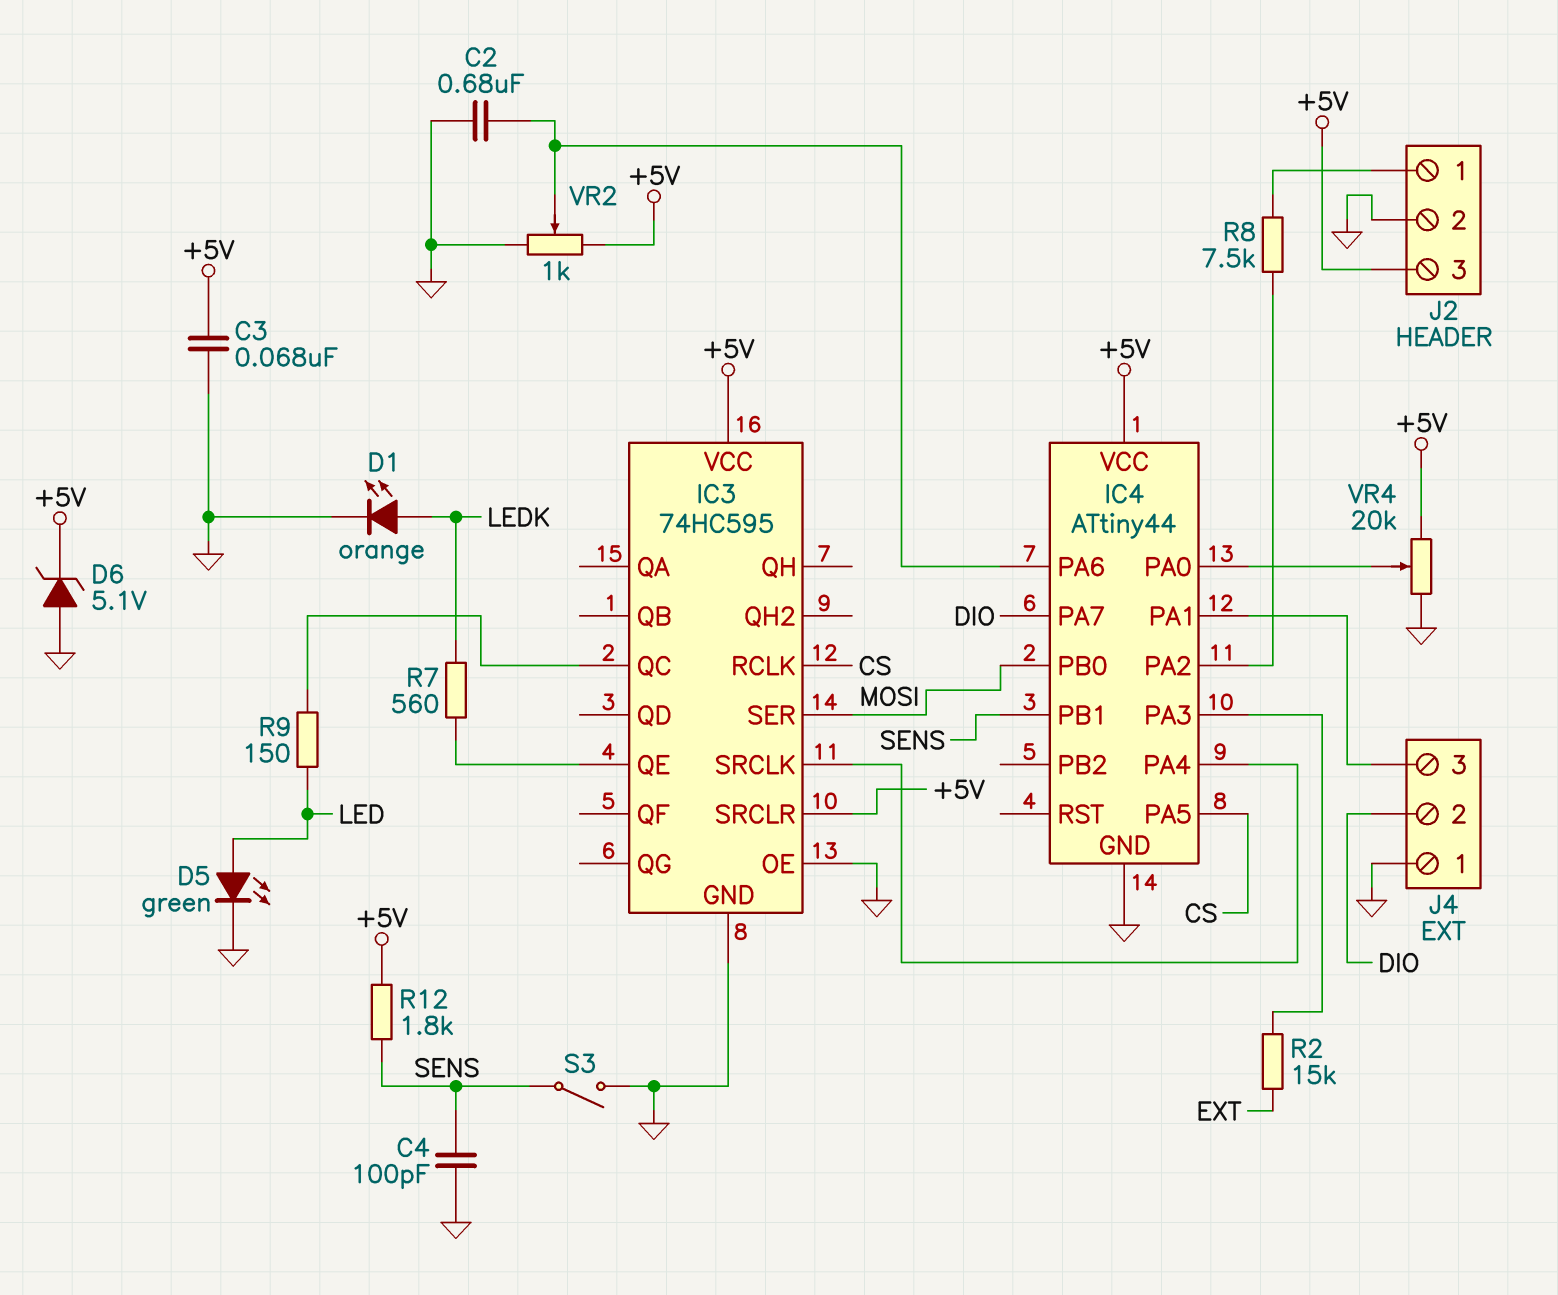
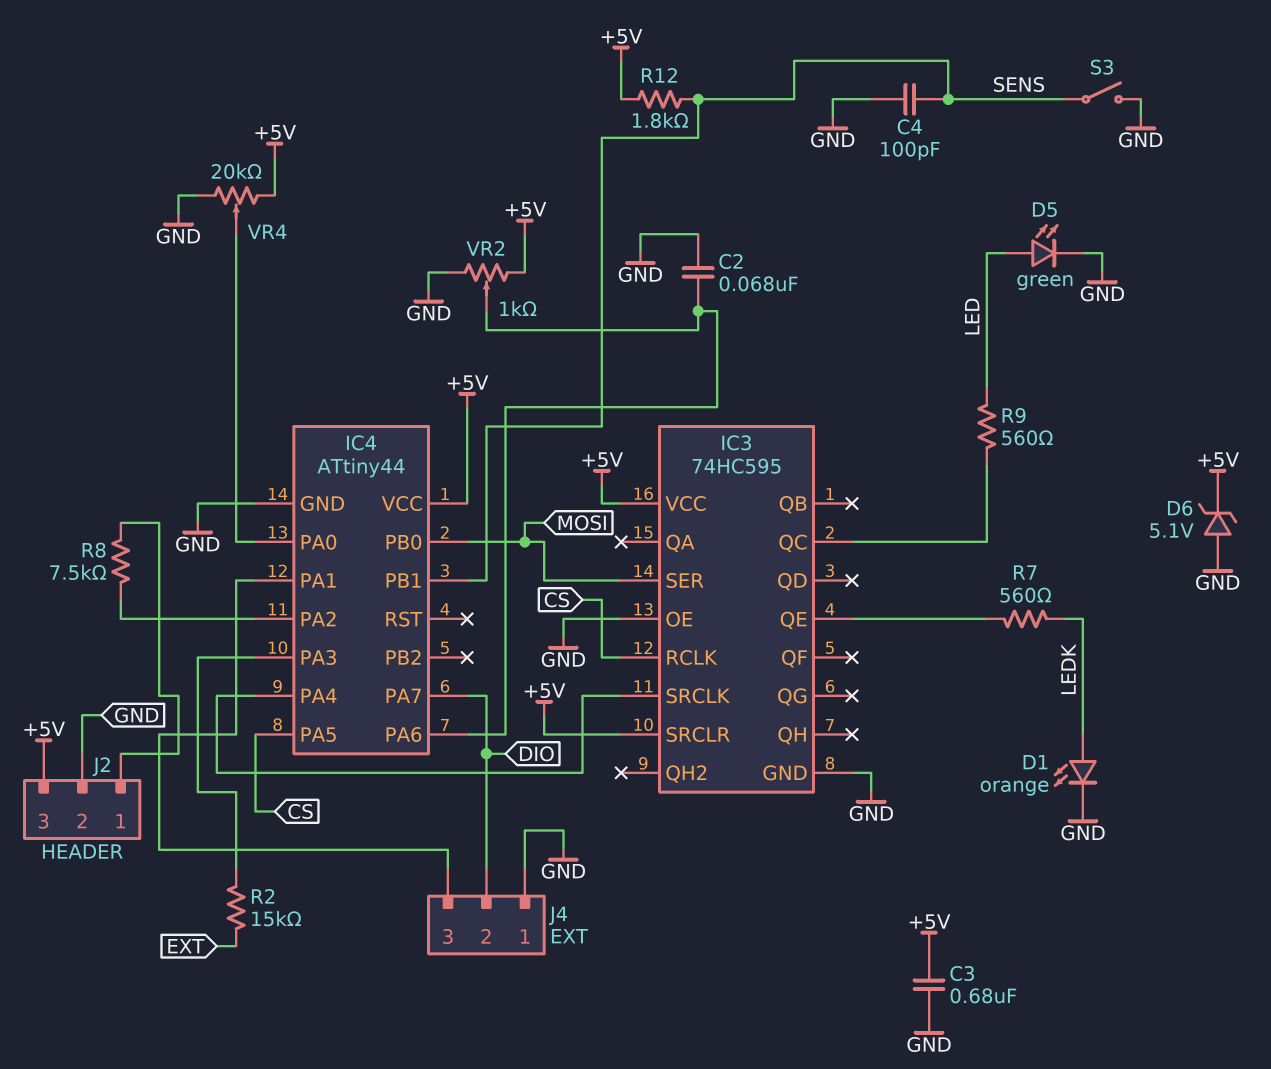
C2: 680nF (GND, IC4/PA6) -> 68nF (GND, IC4/PA6)
C3: 68nF (+5V, GND) -> 680nF (+5V, GND)
R9: 150 (IC3/QC, LED) -> 560 (IC3/QC, LED)

